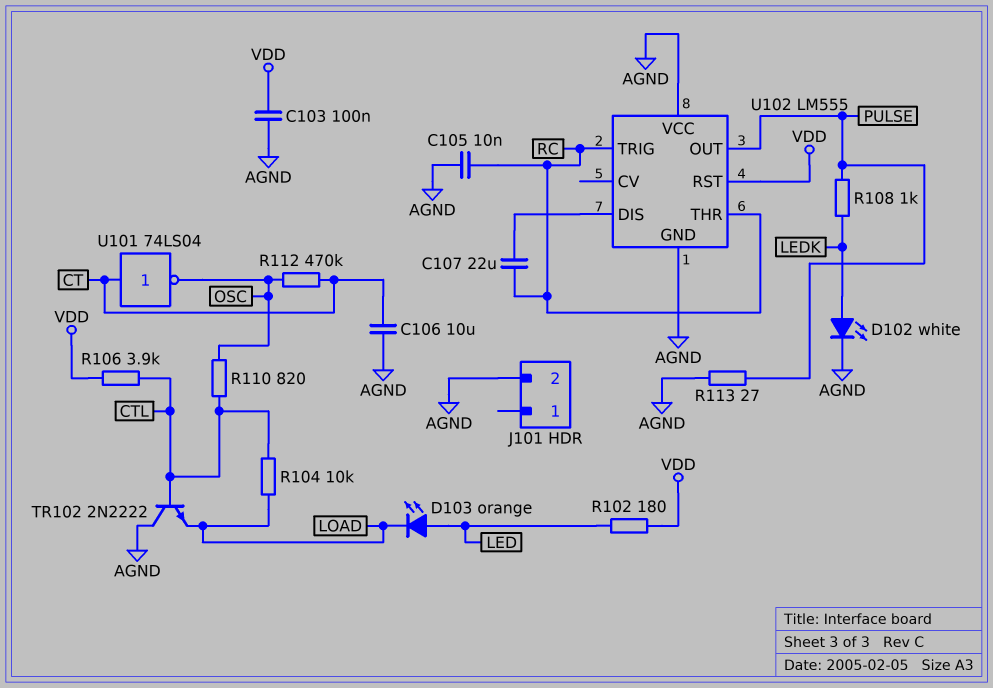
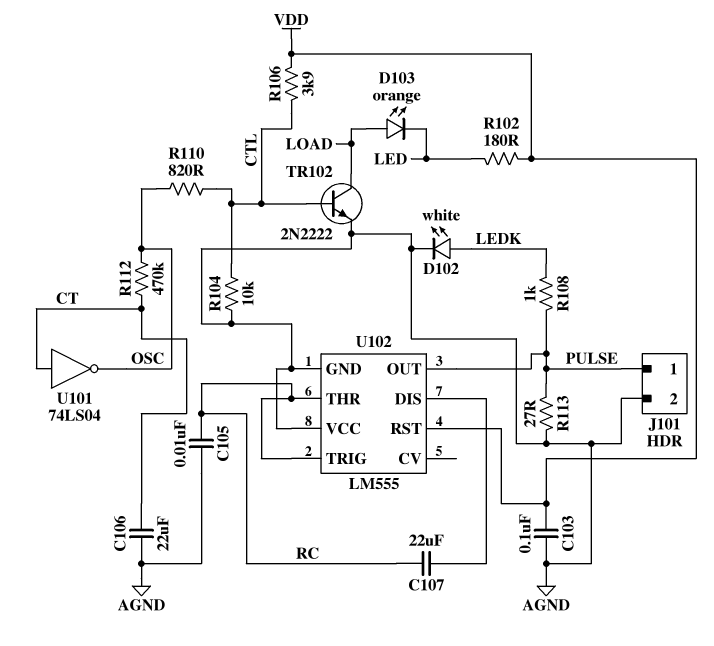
C106: 10uF (AGND, CT) -> 22uF (AGND, CT)
D103: LED orange (A LED, K LOAD) -> LED orange (A LOAD, K LED)
J101 pin 1: none -> PULSE
R104: 10k (CTL, LOAD) -> 10k (AGND, CTL)
TR102: NPN 2N2222 (B CTL, C AGND, E LOAD) -> NPN 2N2222 (B CTL, C LOAD, E AGND)

